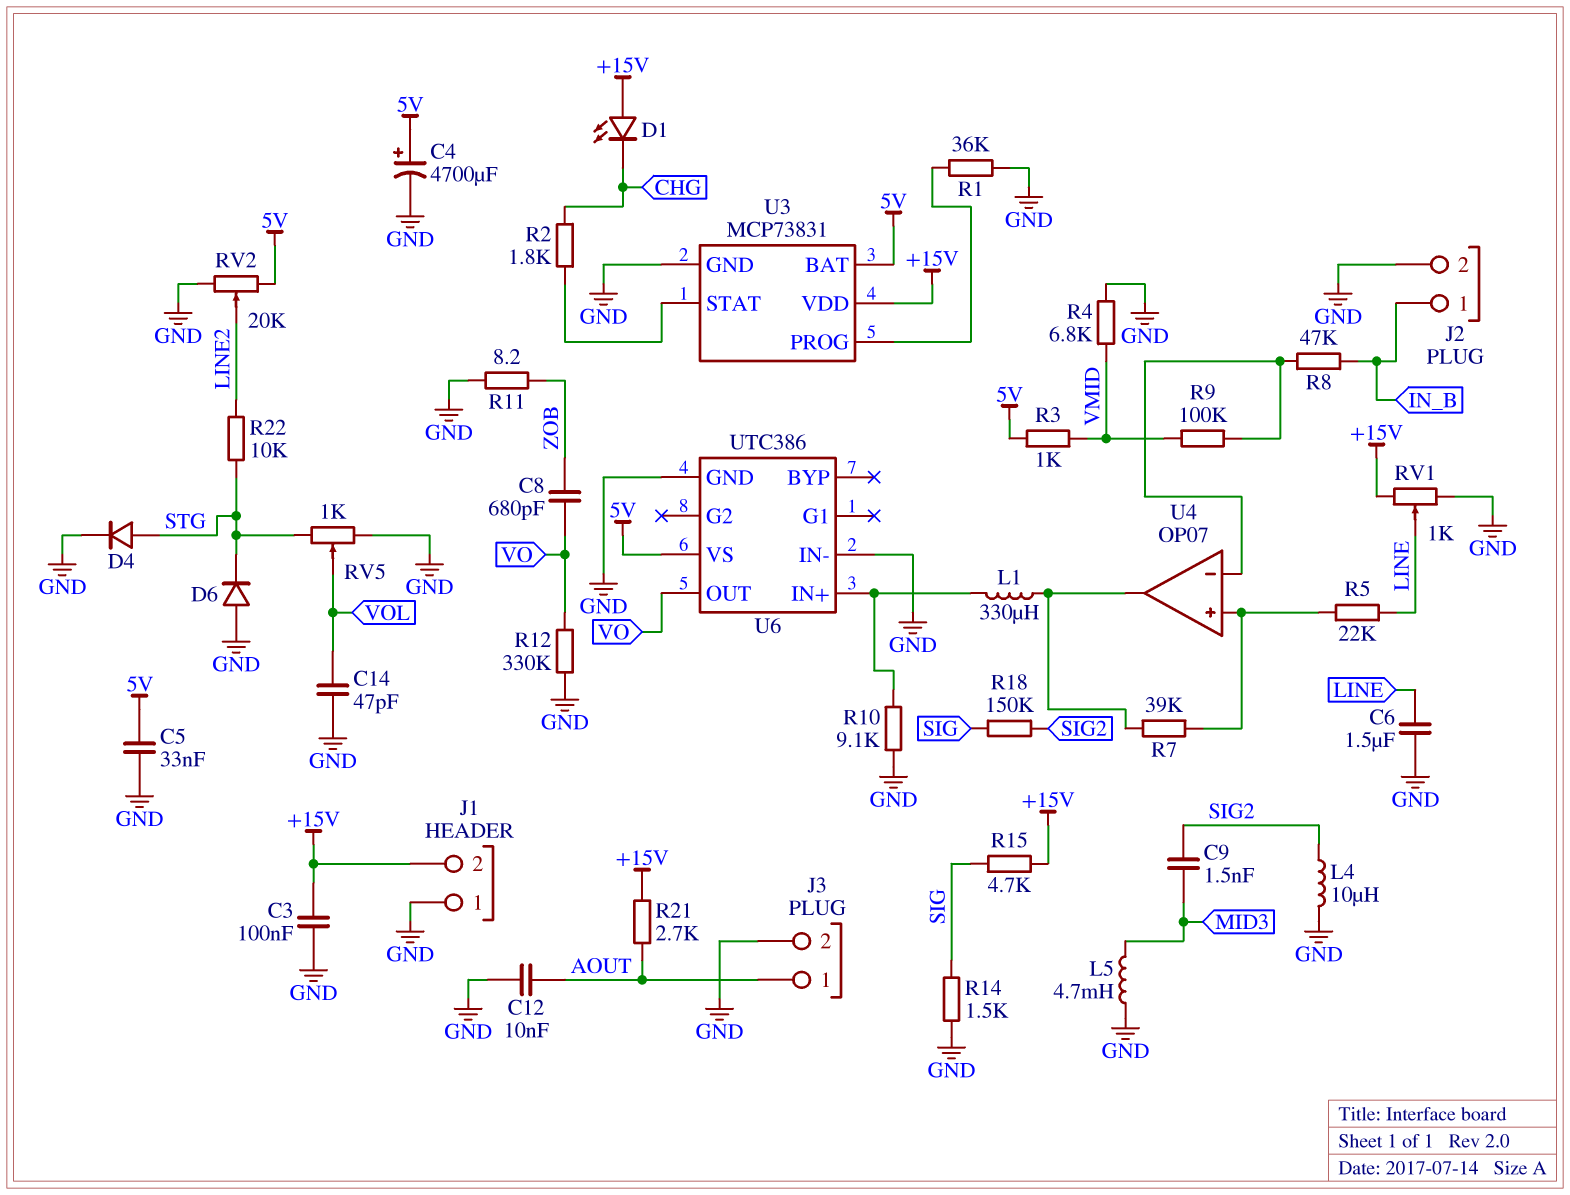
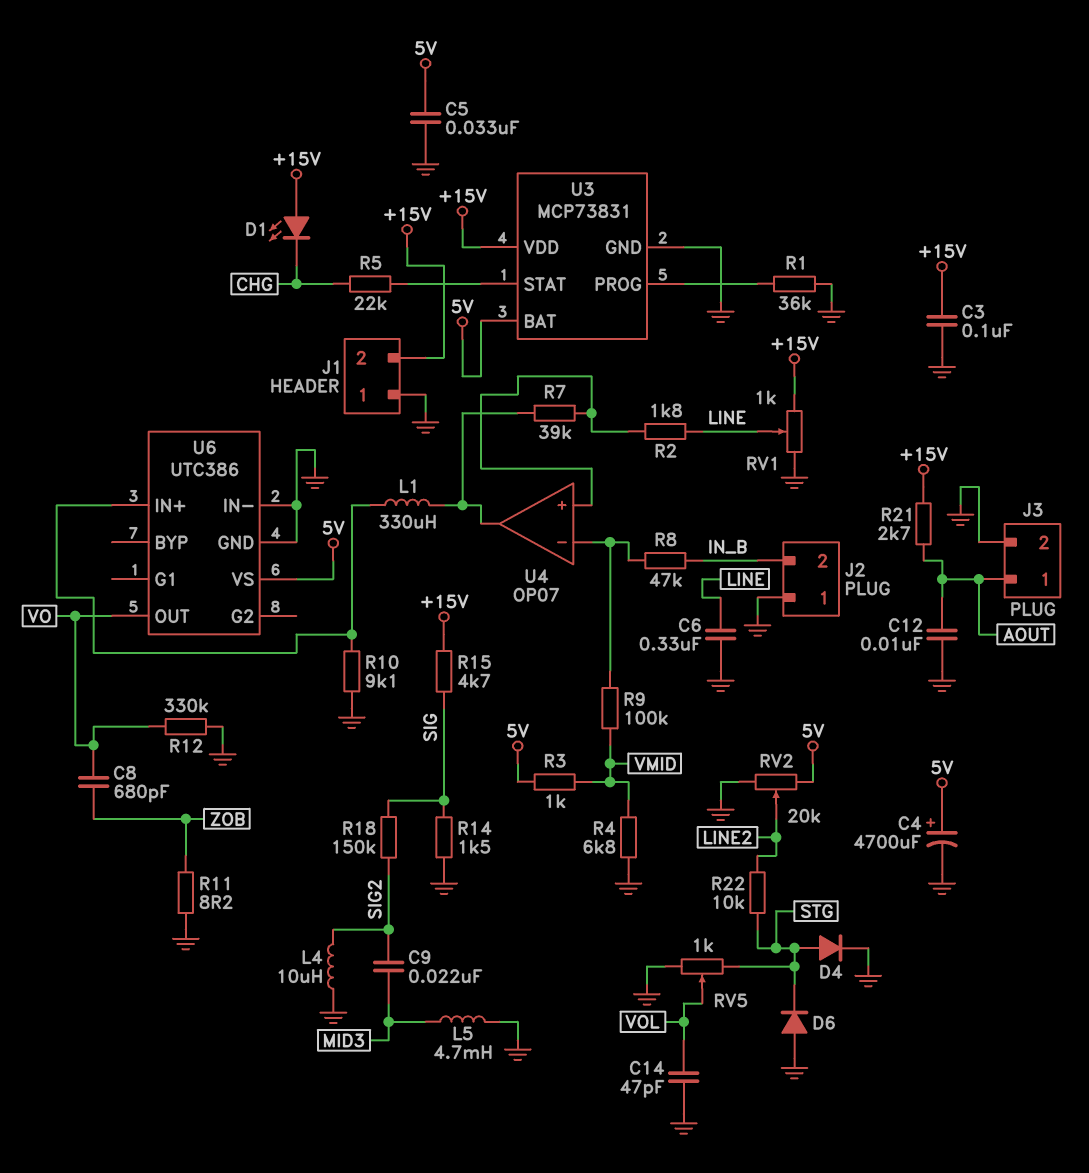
C6: 1.5uF (GND, LINE) -> 330nF (GND, LINE)
C9: 1.5nF (MID3, SIG2) -> 22nF (MID3, SIG2)
J2 pin 1: IN_B -> GND
J2 pin 2: GND -> IN_B
R2: 1.8k (CHG, U3/STAT) -> 1.8k (LINE, U4/in+)
R5: 22k (LINE, U4/in+) -> 22k (CHG, U3/STAT)

